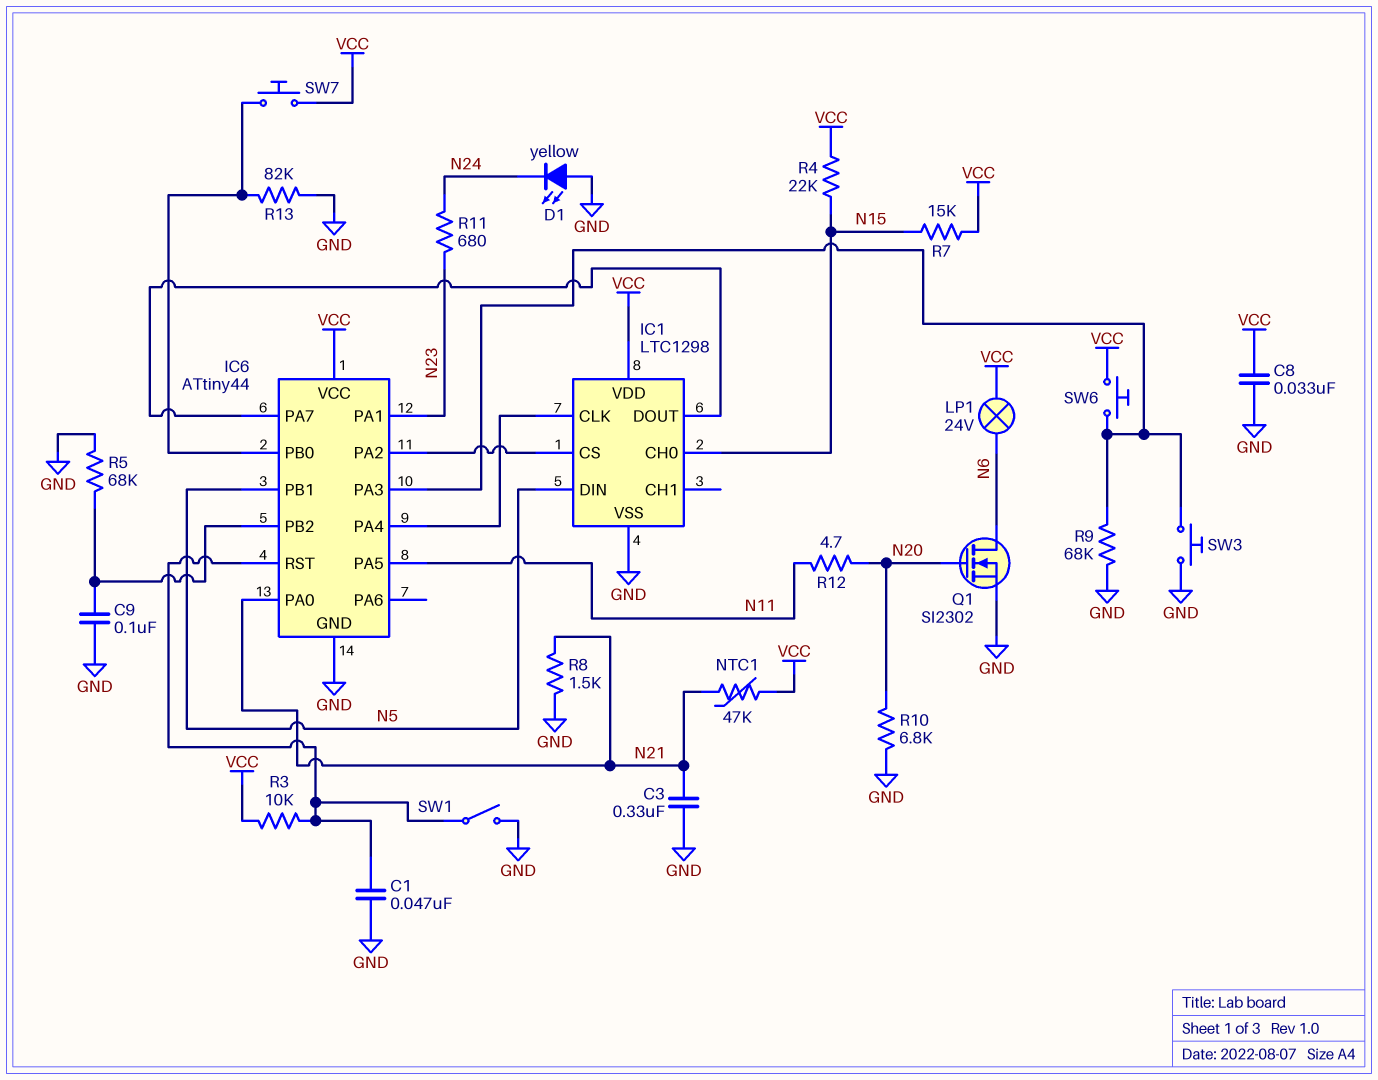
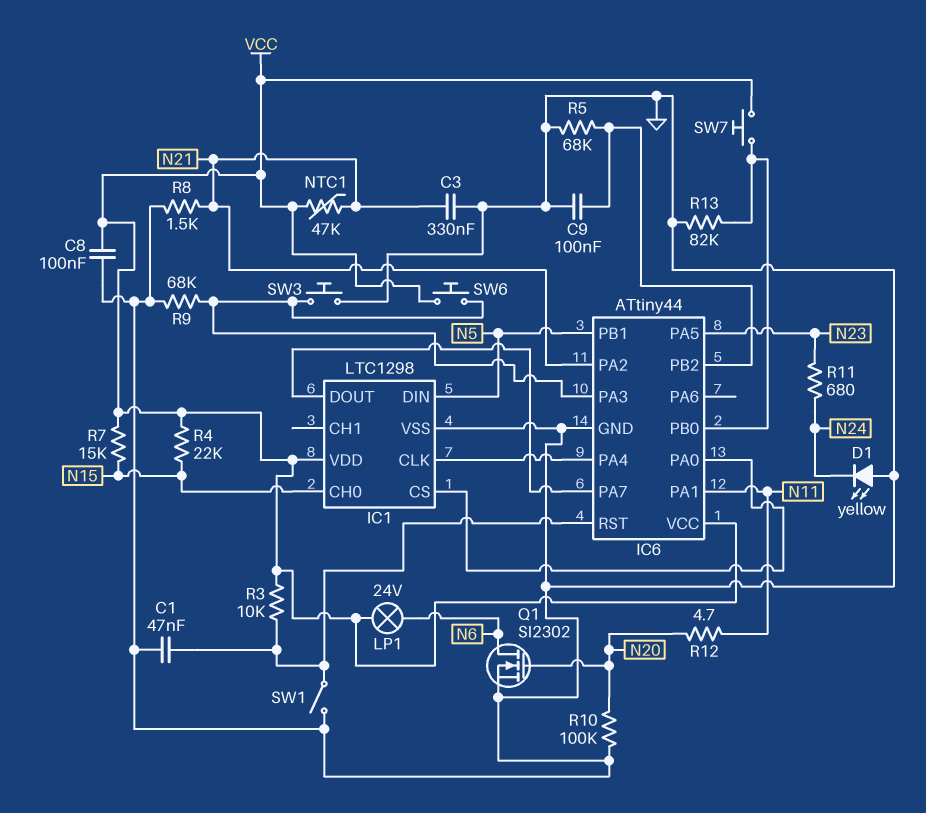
C8: 33nF (GND, VCC) -> 100nF (GND, VCC)
IC6 pin PA0: N21 -> IC1/CS
IC6 pin PA1: N23 -> N11
IC6 pin PA2: IC1/CS -> N21
IC6 pin PA5: N11 -> N23
R10: 6.8k (GND, N20) -> 100k (GND, N20)

